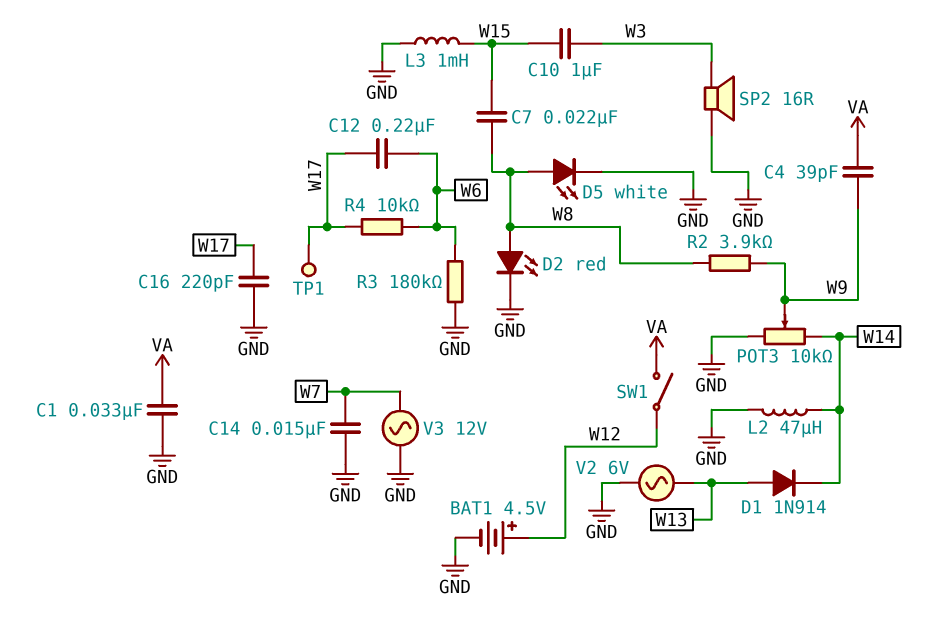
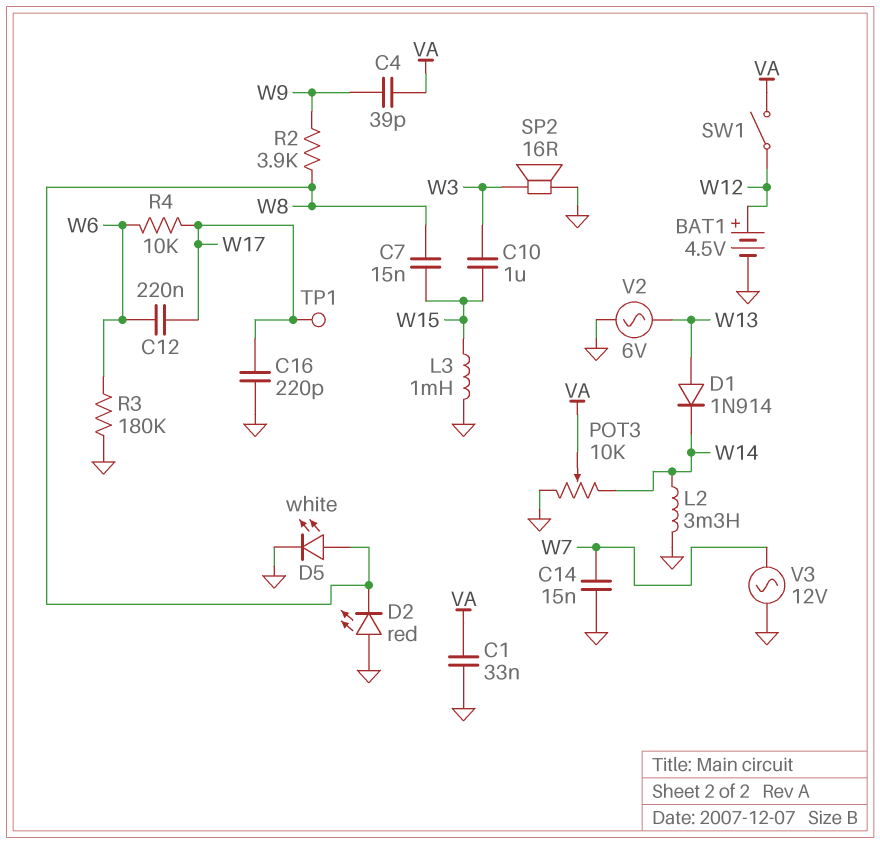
C7: 22nF (W8, W15) -> 15nF (W8, W15)
D2: LED red (A W8, K GND) -> LED red (A GND, K W8)
L2: 47uH (GND, W14) -> 3.3mH (GND, W14)
POT3: 10k (GND, W14, wiper W9) -> 10k (GND, W14, wiper VA)

